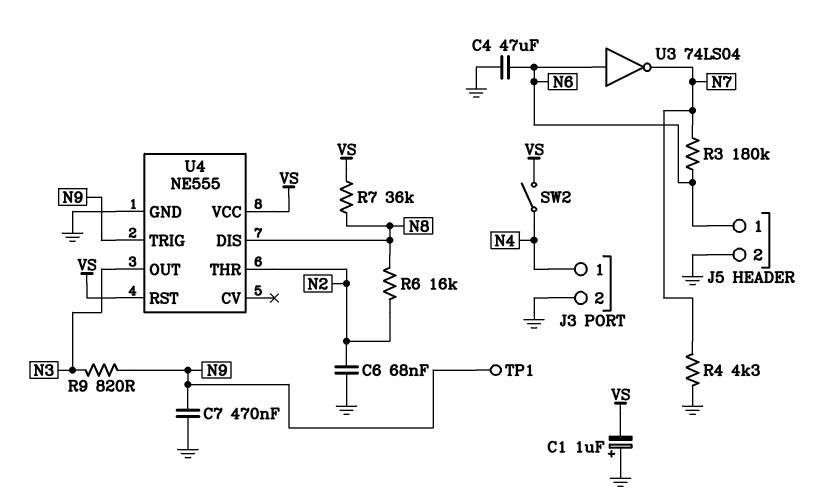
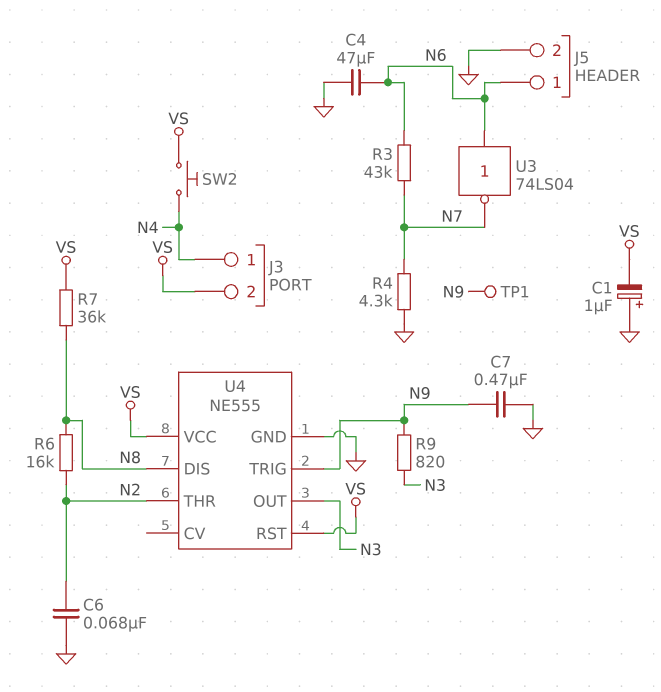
J3 pin 2: GND -> VS
R3: 180k (N6, N7) -> 43k (N6, N7)
SW2: switch (N4, VS) -> button (N4, VS)

